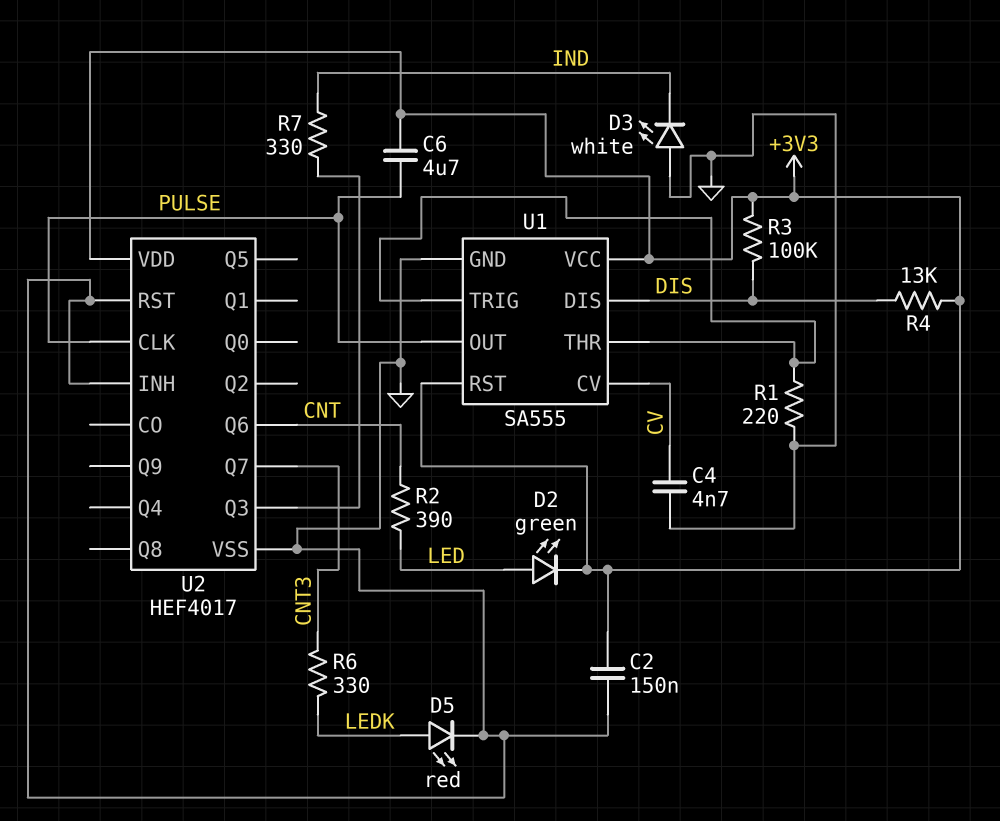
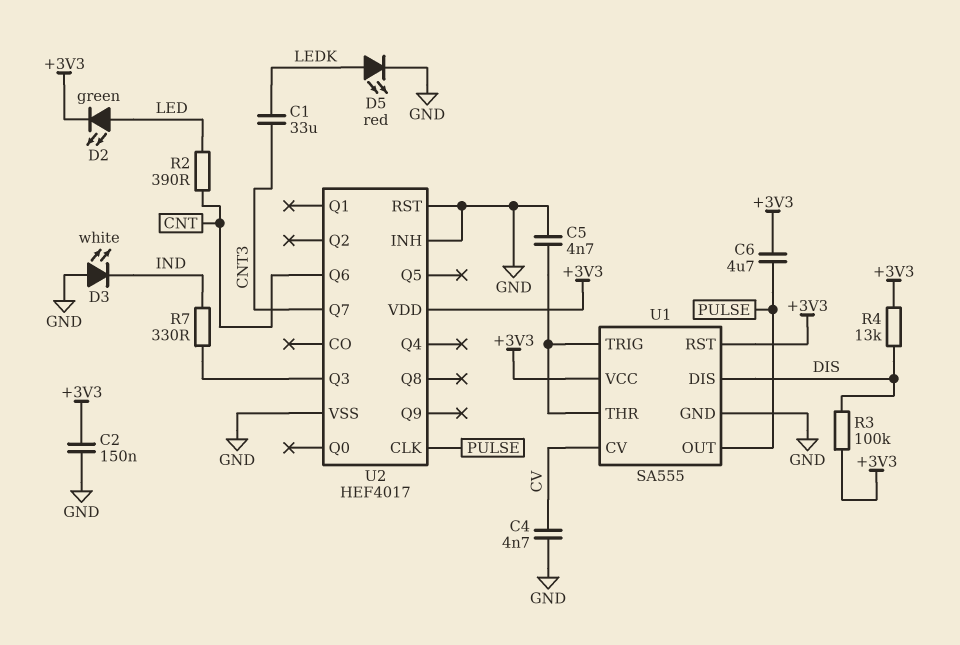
C1: none -> 33uF (CNT3, LEDK)
C5: none -> 4.7nF (GND, U1/THR)
R1: 220 (GND, U1/THR) -> none
R6: 330 (CNT3, LEDK) -> none

